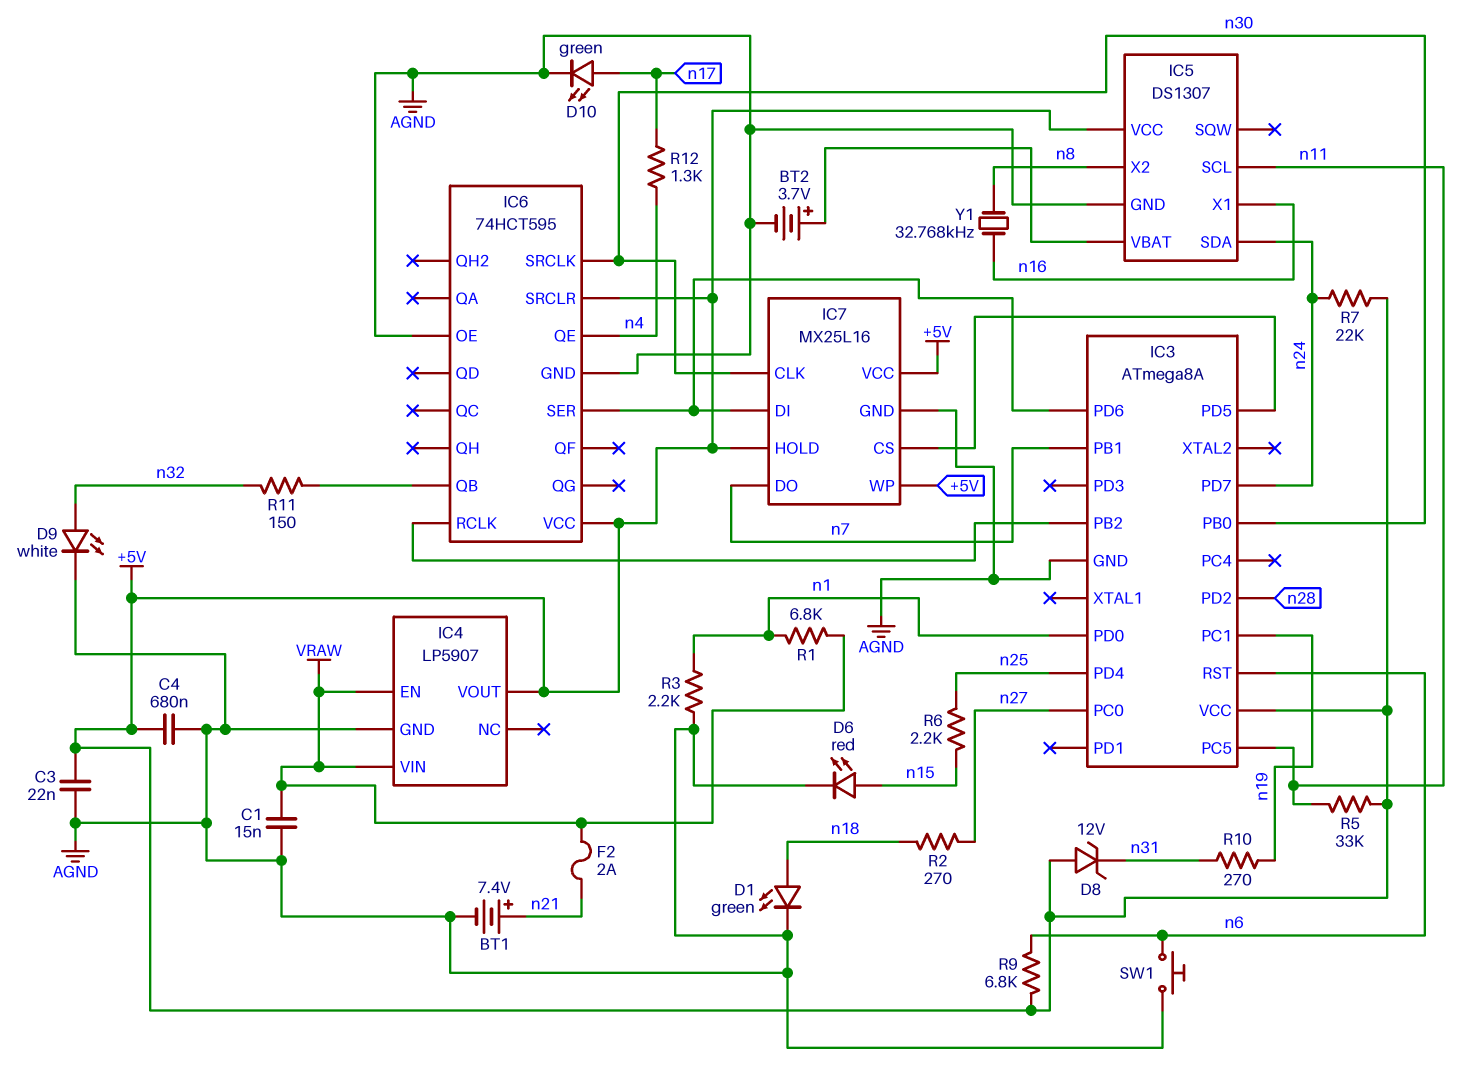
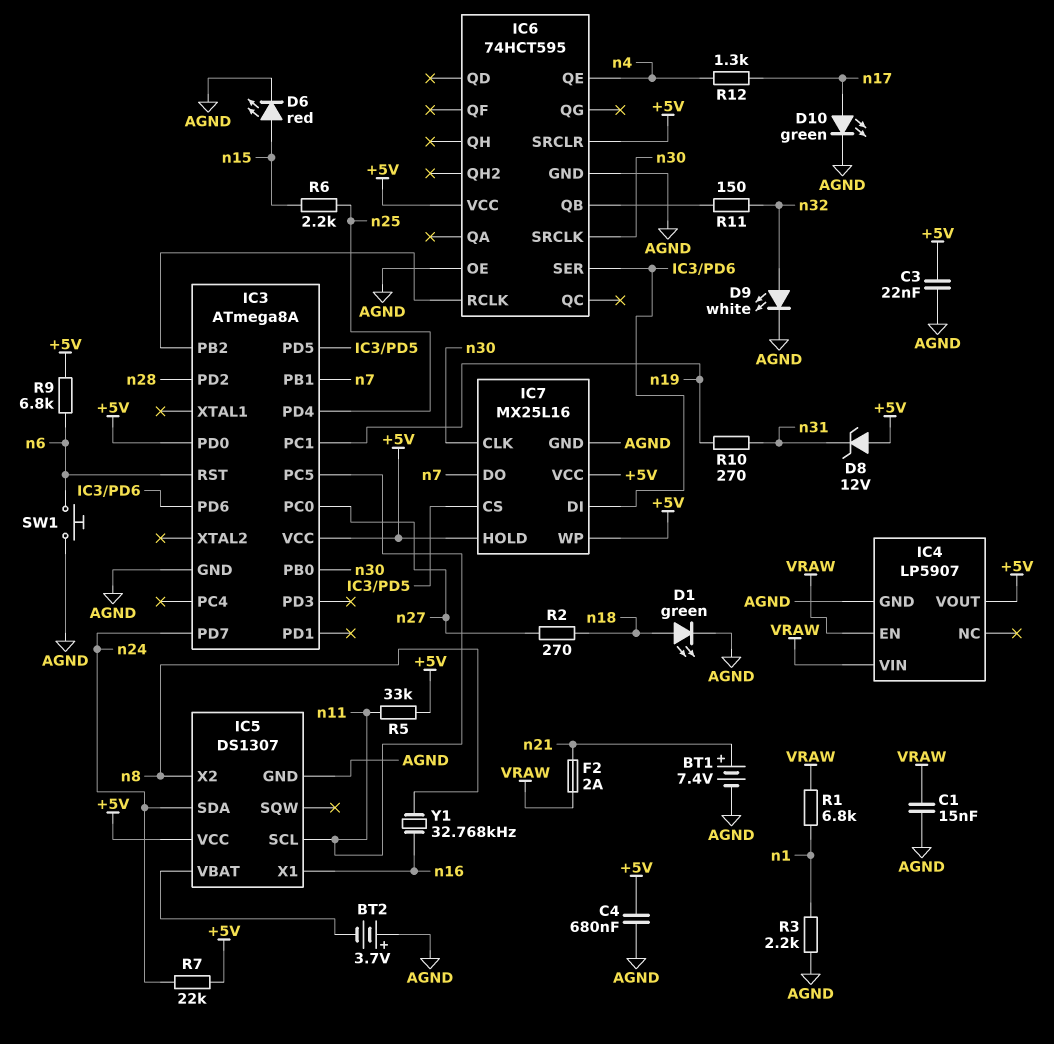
BT2: 3.7V (plus IC5/VBAT, minus AGND) -> 3.7V (plus AGND, minus IC5/VBAT)
IC3 pin PD0: n1 -> +5V

